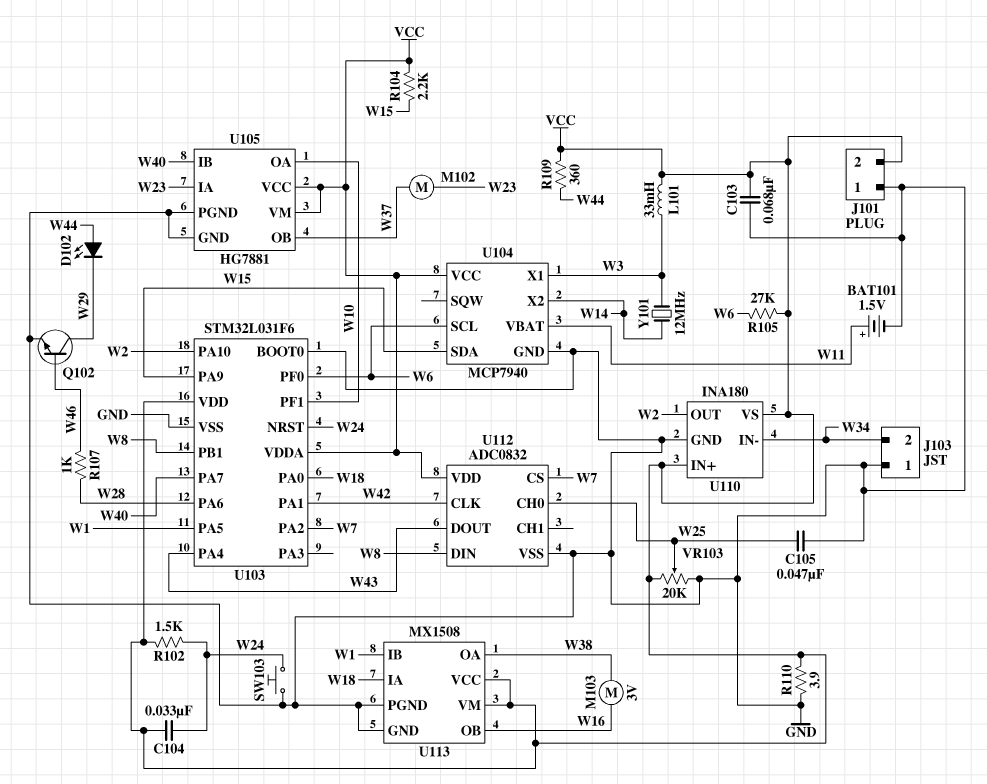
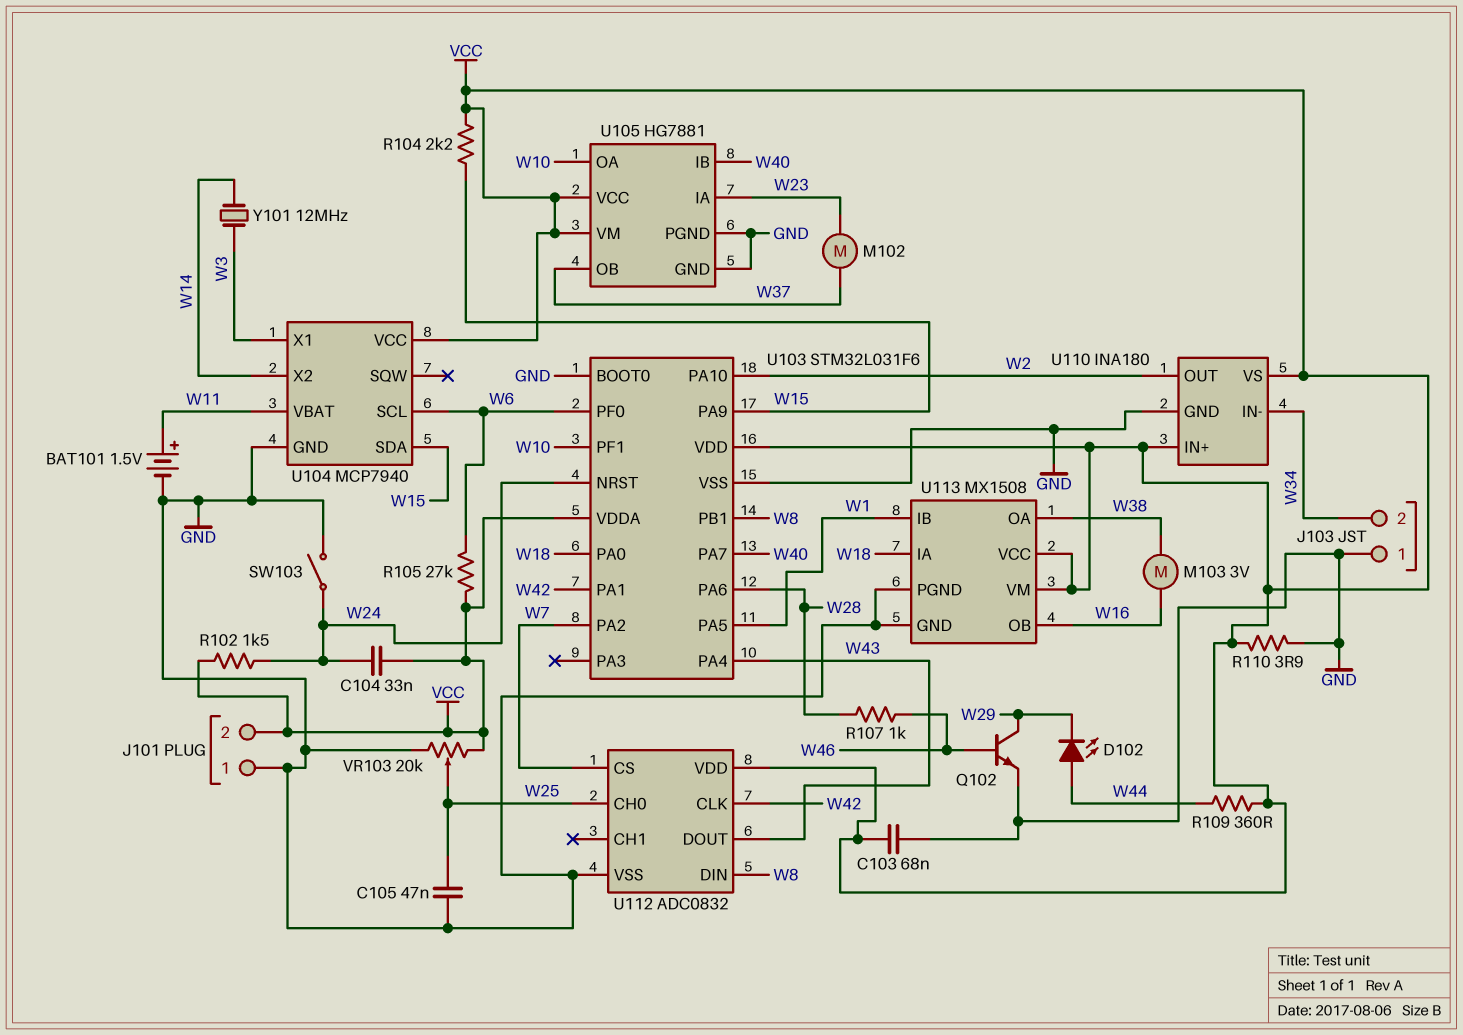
L101: 33mH (VCC, W3) -> none
SW103: button (GND, W24) -> switch (GND, W24)

